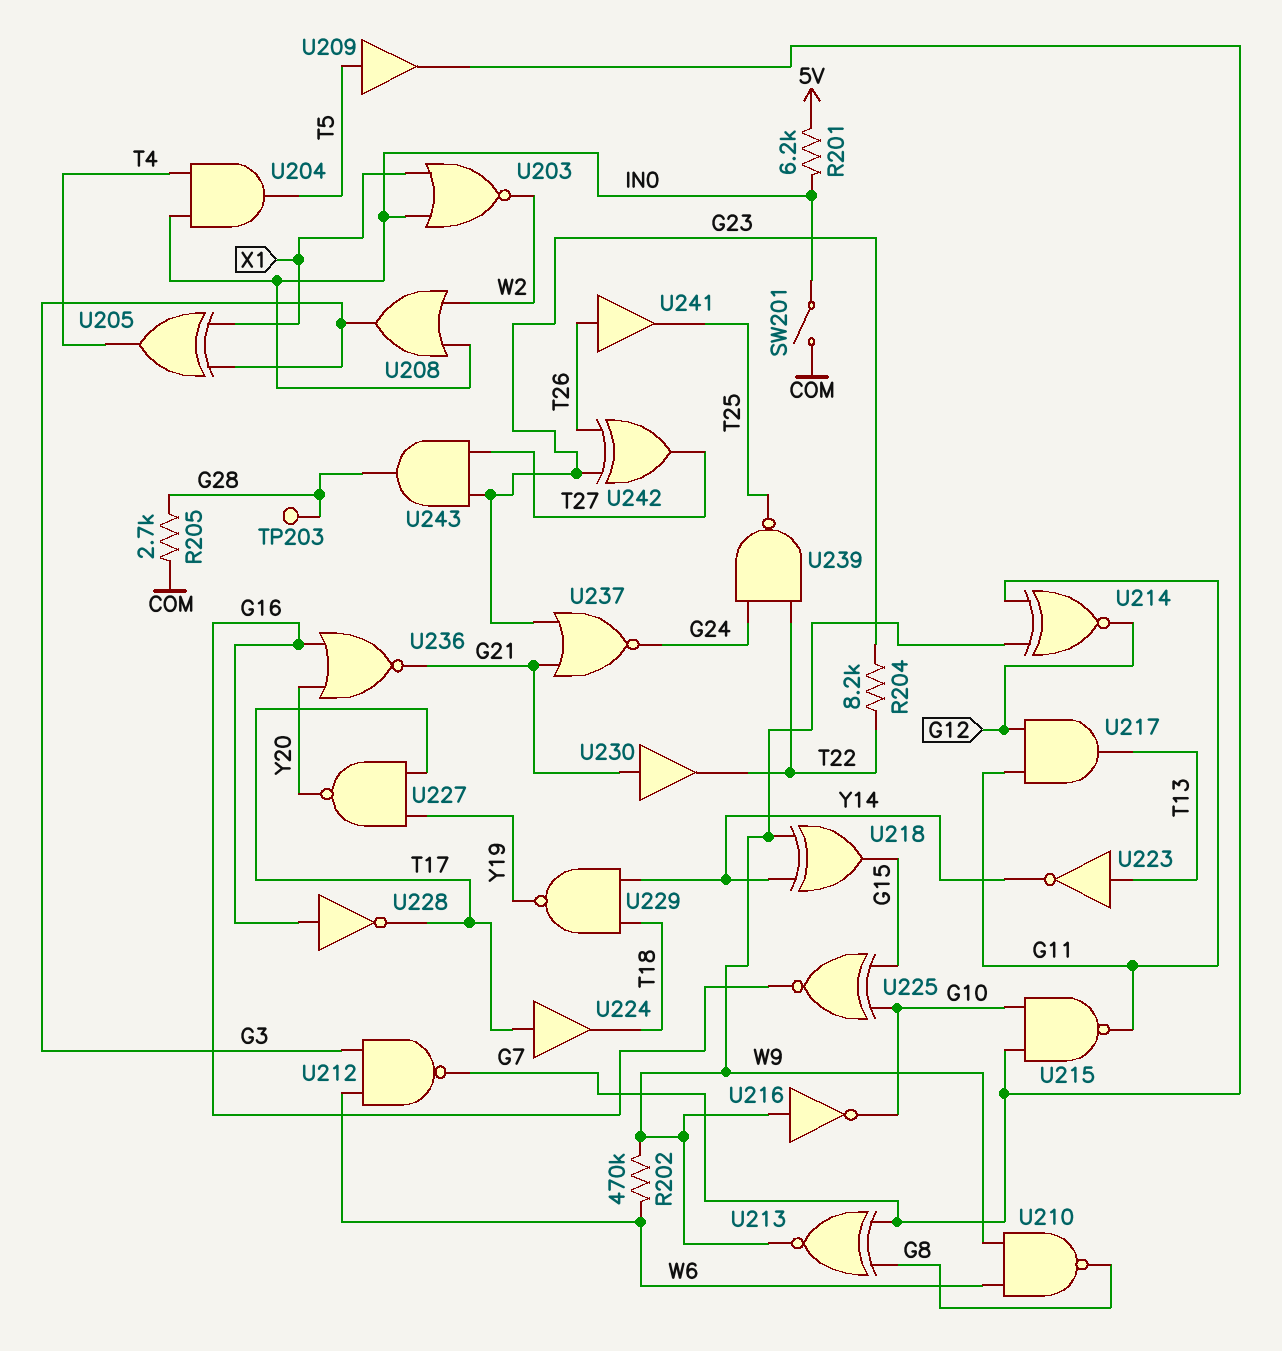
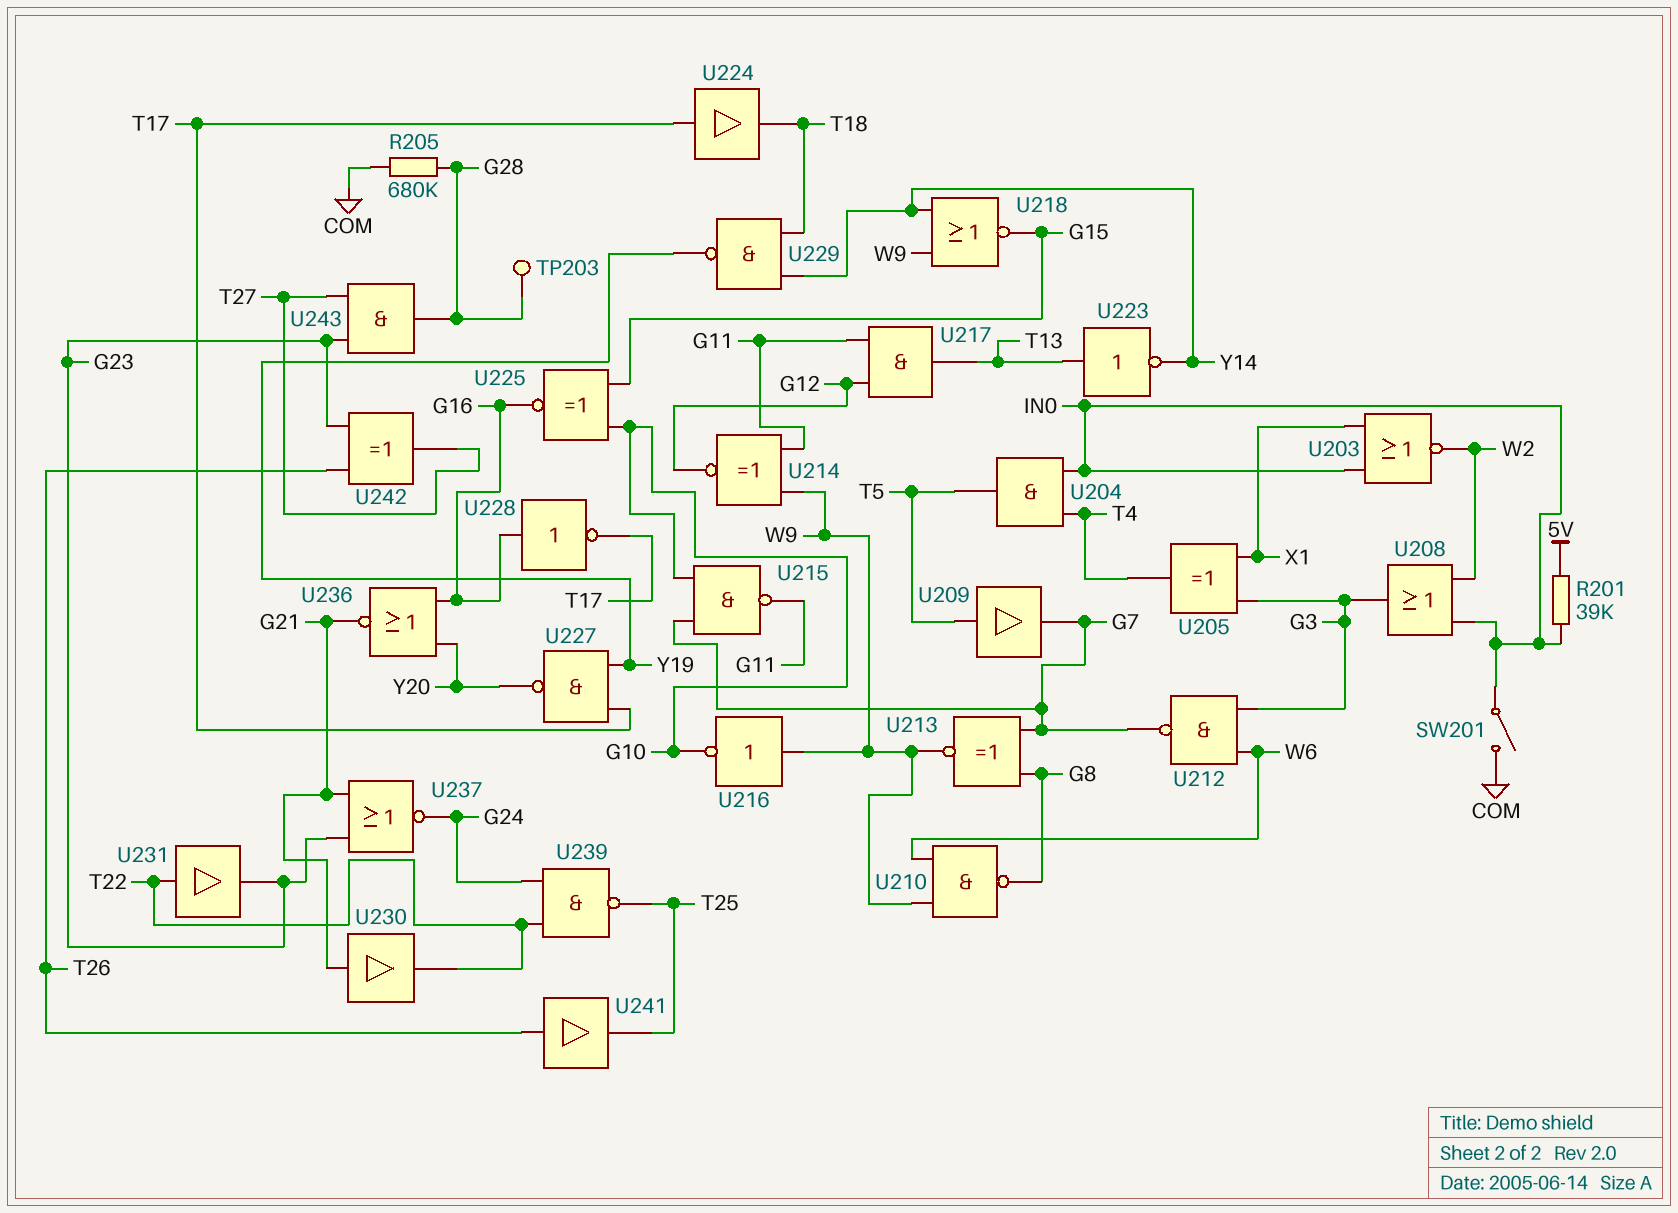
R201: 6.2k (5V, IN0) -> 39k (5V, IN0)
R202: 470k (W6, W9) -> none
R204: 8.2k (G23, T22) -> none
R205: 2.7k (COM, G28) -> 680k (COM, G28)
U218: XOR (in W9, in Y14, out G15) -> NOR (in W9, in Y14, out G15)
U231: none -> buffer (in T22, out G23)

